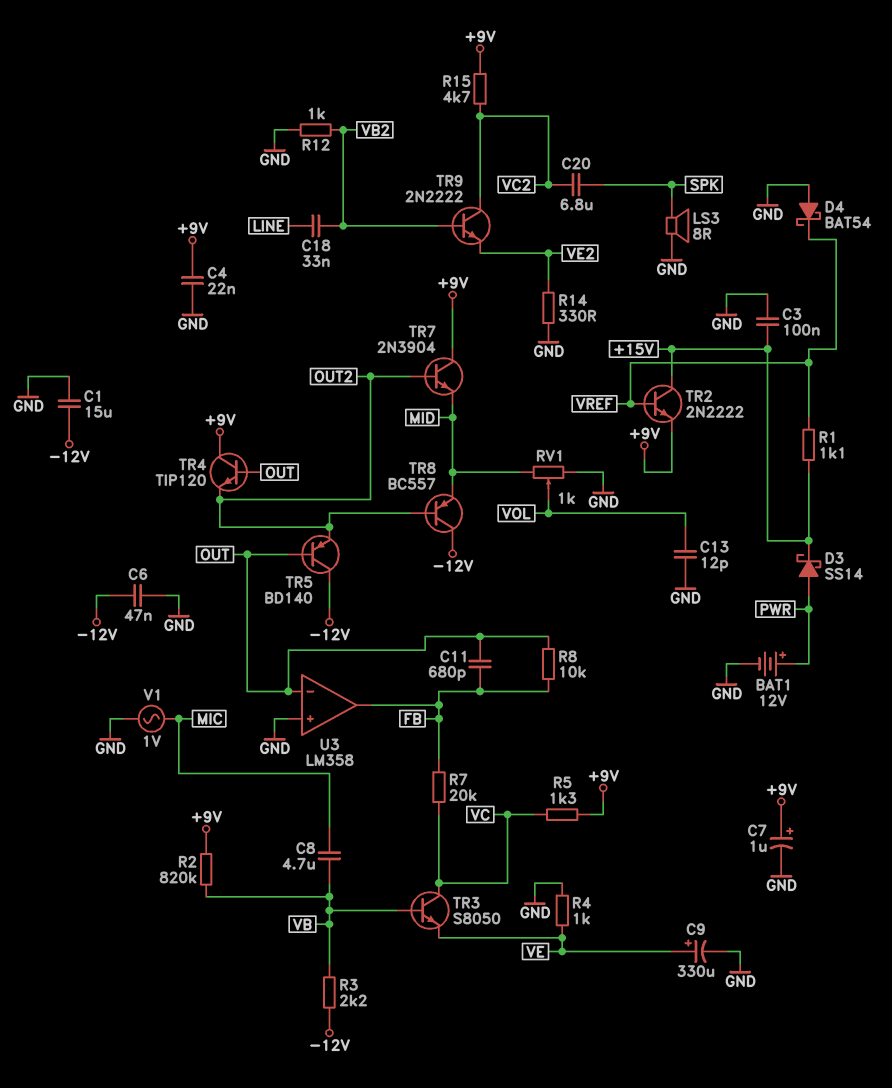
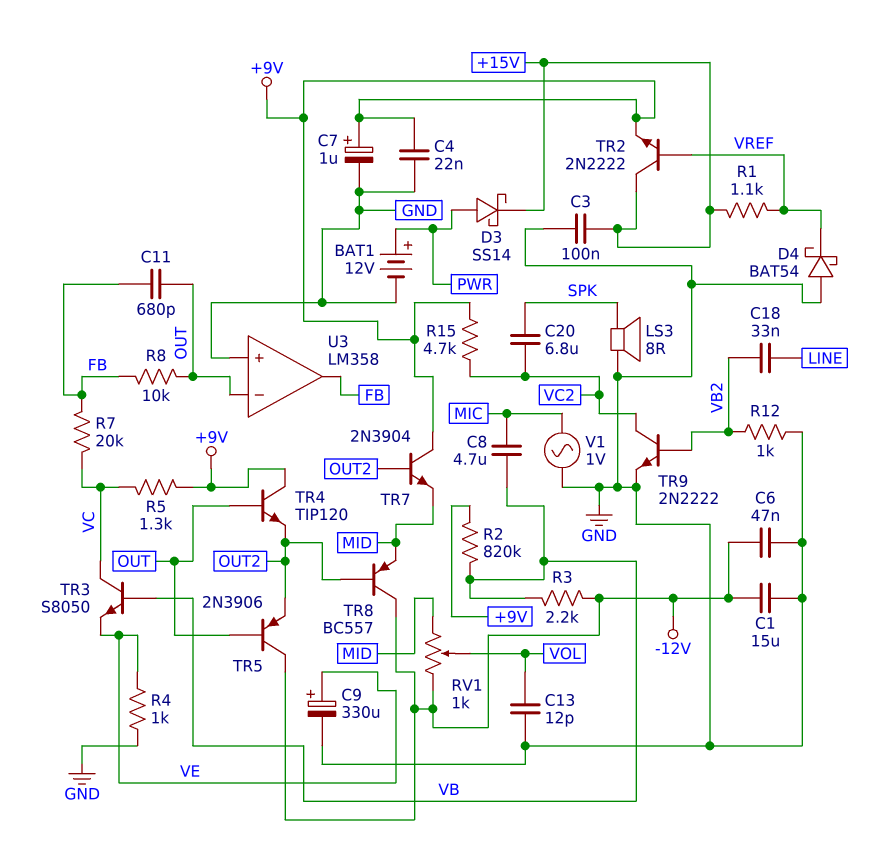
R14: 330 (GND, VE2) -> none
RV1: 1k (GND, MID, wiper VOL) -> 1k (-12V, MID, wiper VOL)
TR5: PNP BD140 (B OUT, C -12V, E OUT2) -> PNP 2N3906 (B OUT, C -12V, E OUT2)
TR9: NPN 2N2222 (B VB2, C VC2, E VE2) -> NPN 2N2222 (B VB2, C VC2, E GND)

